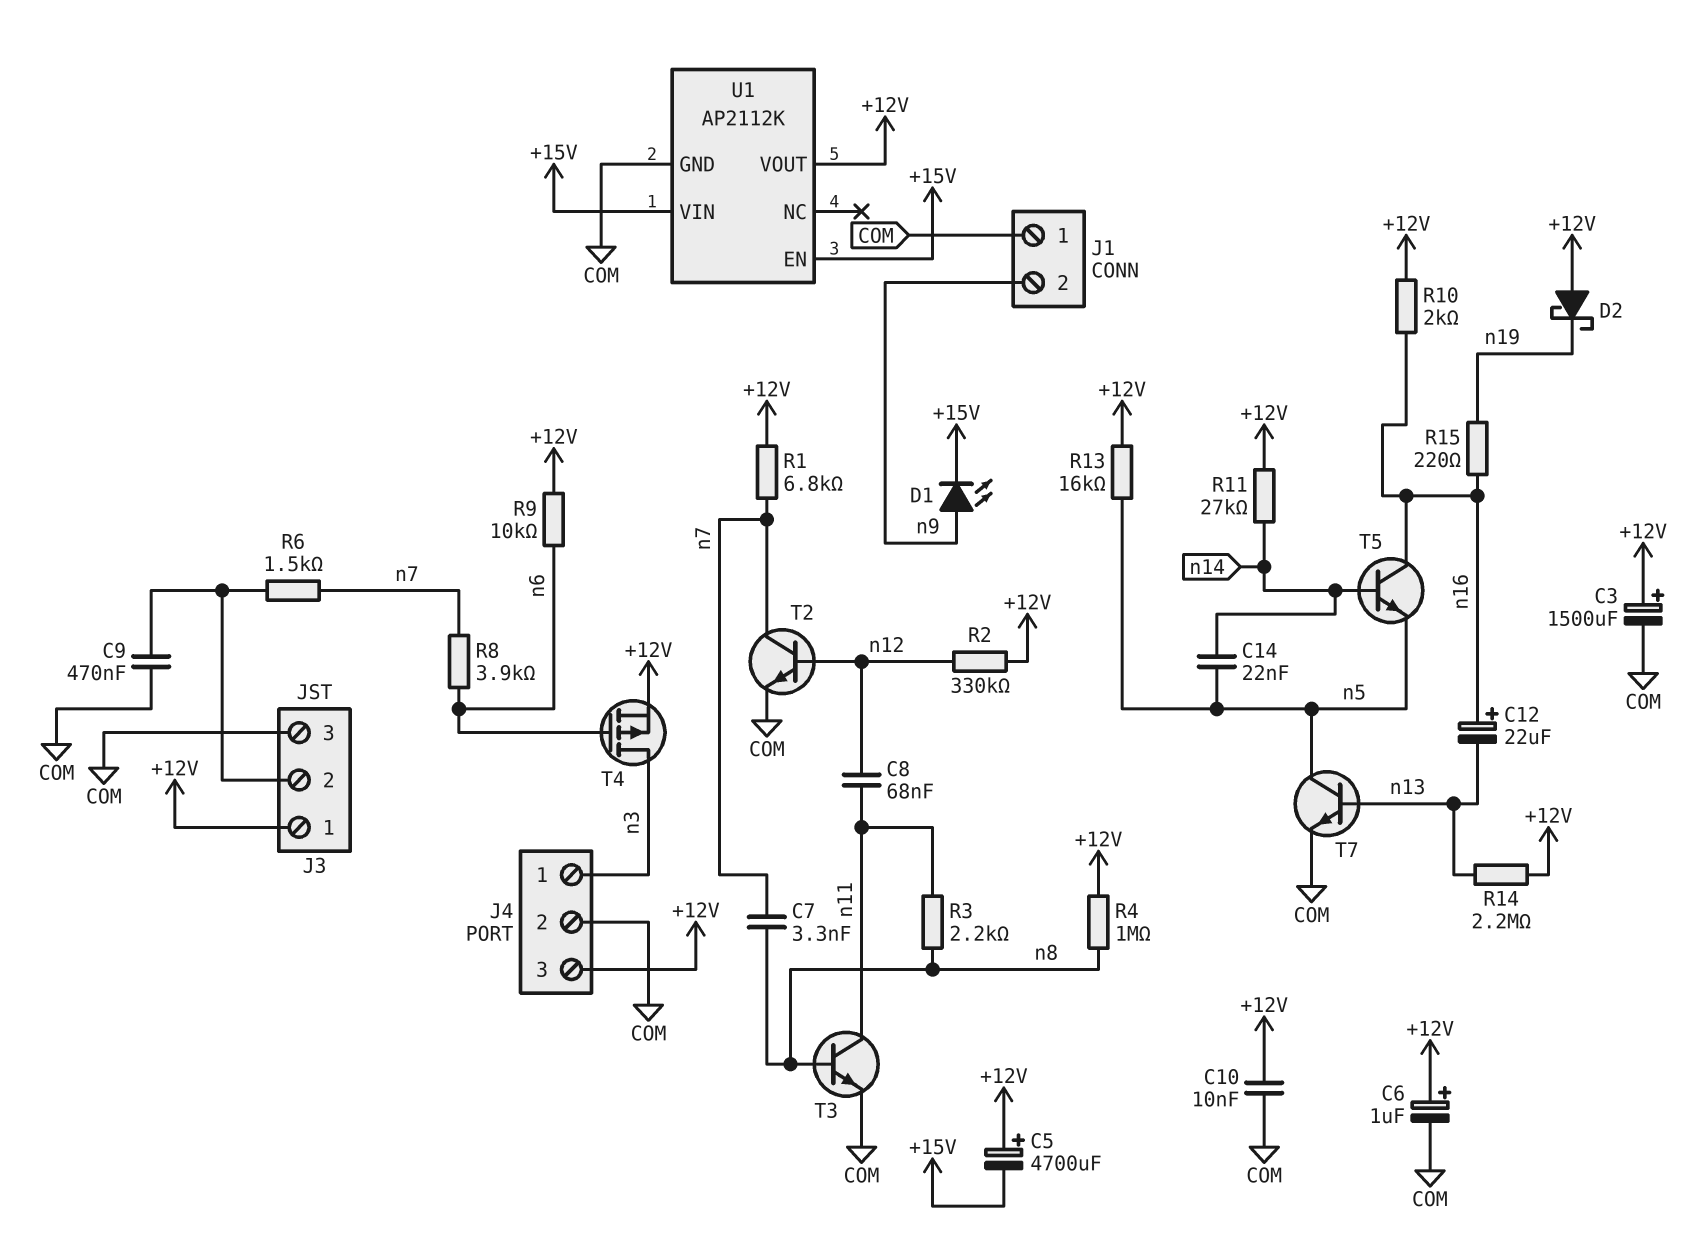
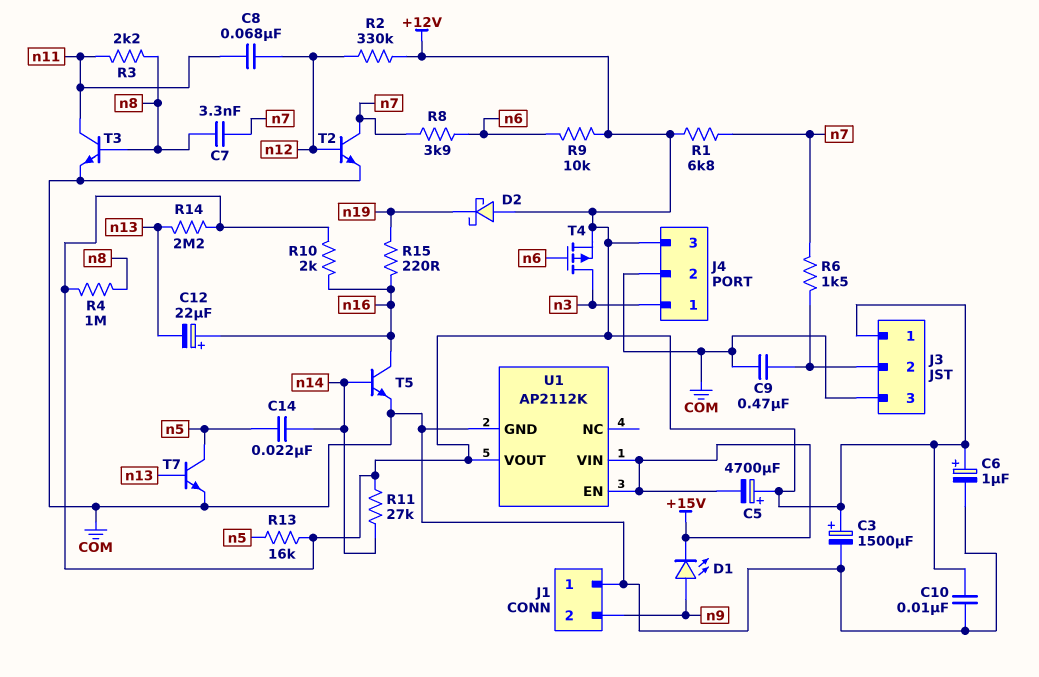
T5: NPN (B n14, C n16, E n5) -> NPN (B n14, C n16, E COM)

